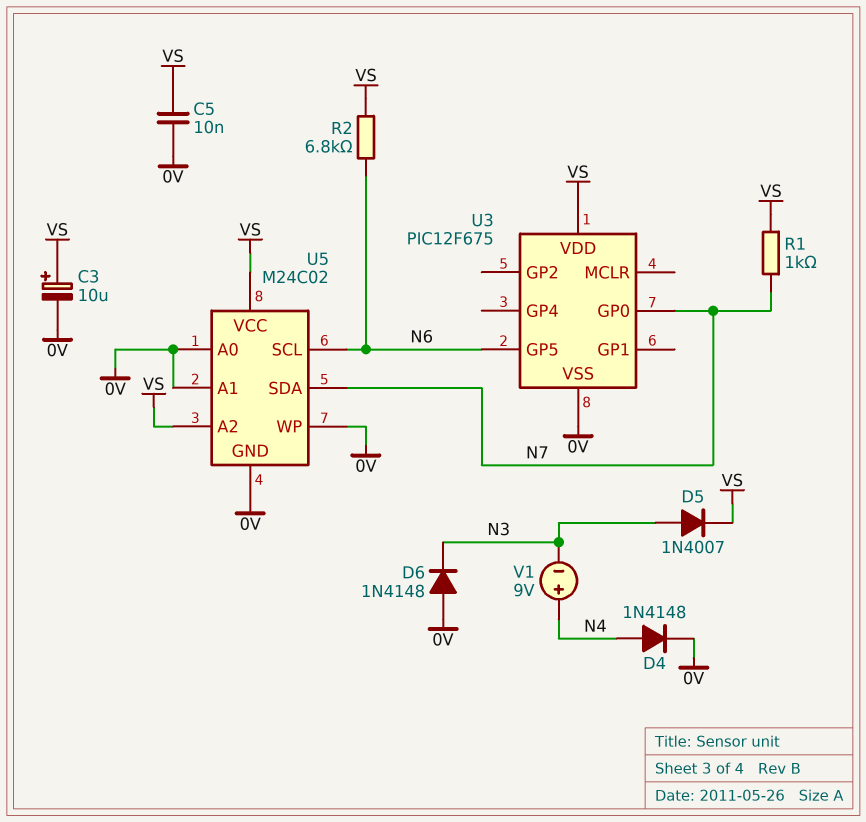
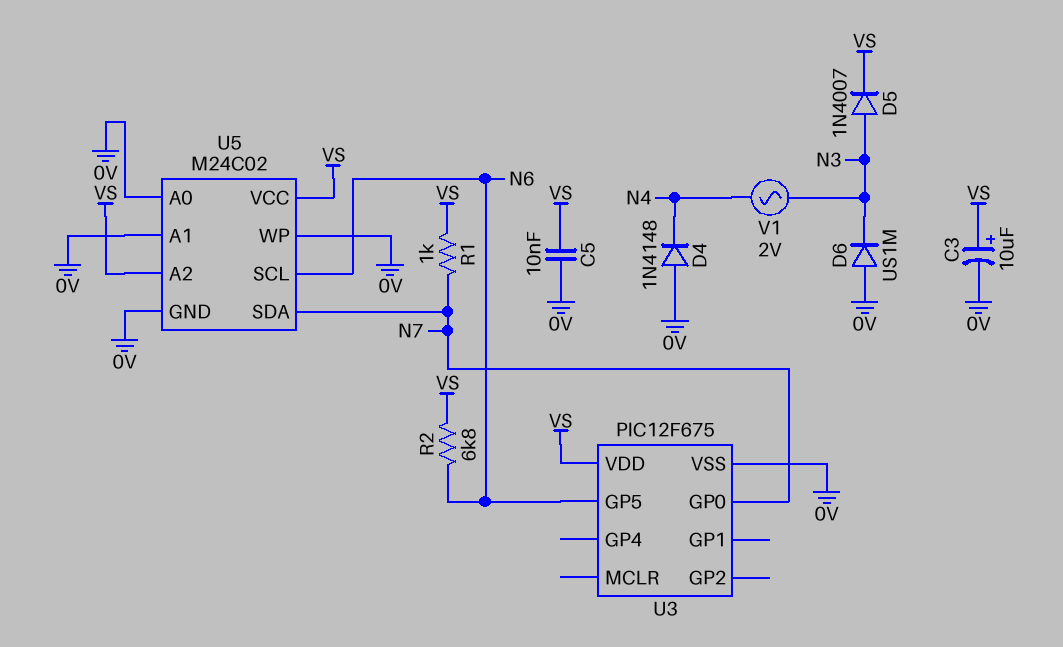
D4: diode 1N4148 (A N4, K 0V) -> diode 1N4148 (A 0V, K N4)
D6: diode 1N4148 (A 0V, K N3) -> diode US1M (A 0V, K N3)
V1: 9V (plus N4, minus N3) -> AC 2V (N3, N4)

